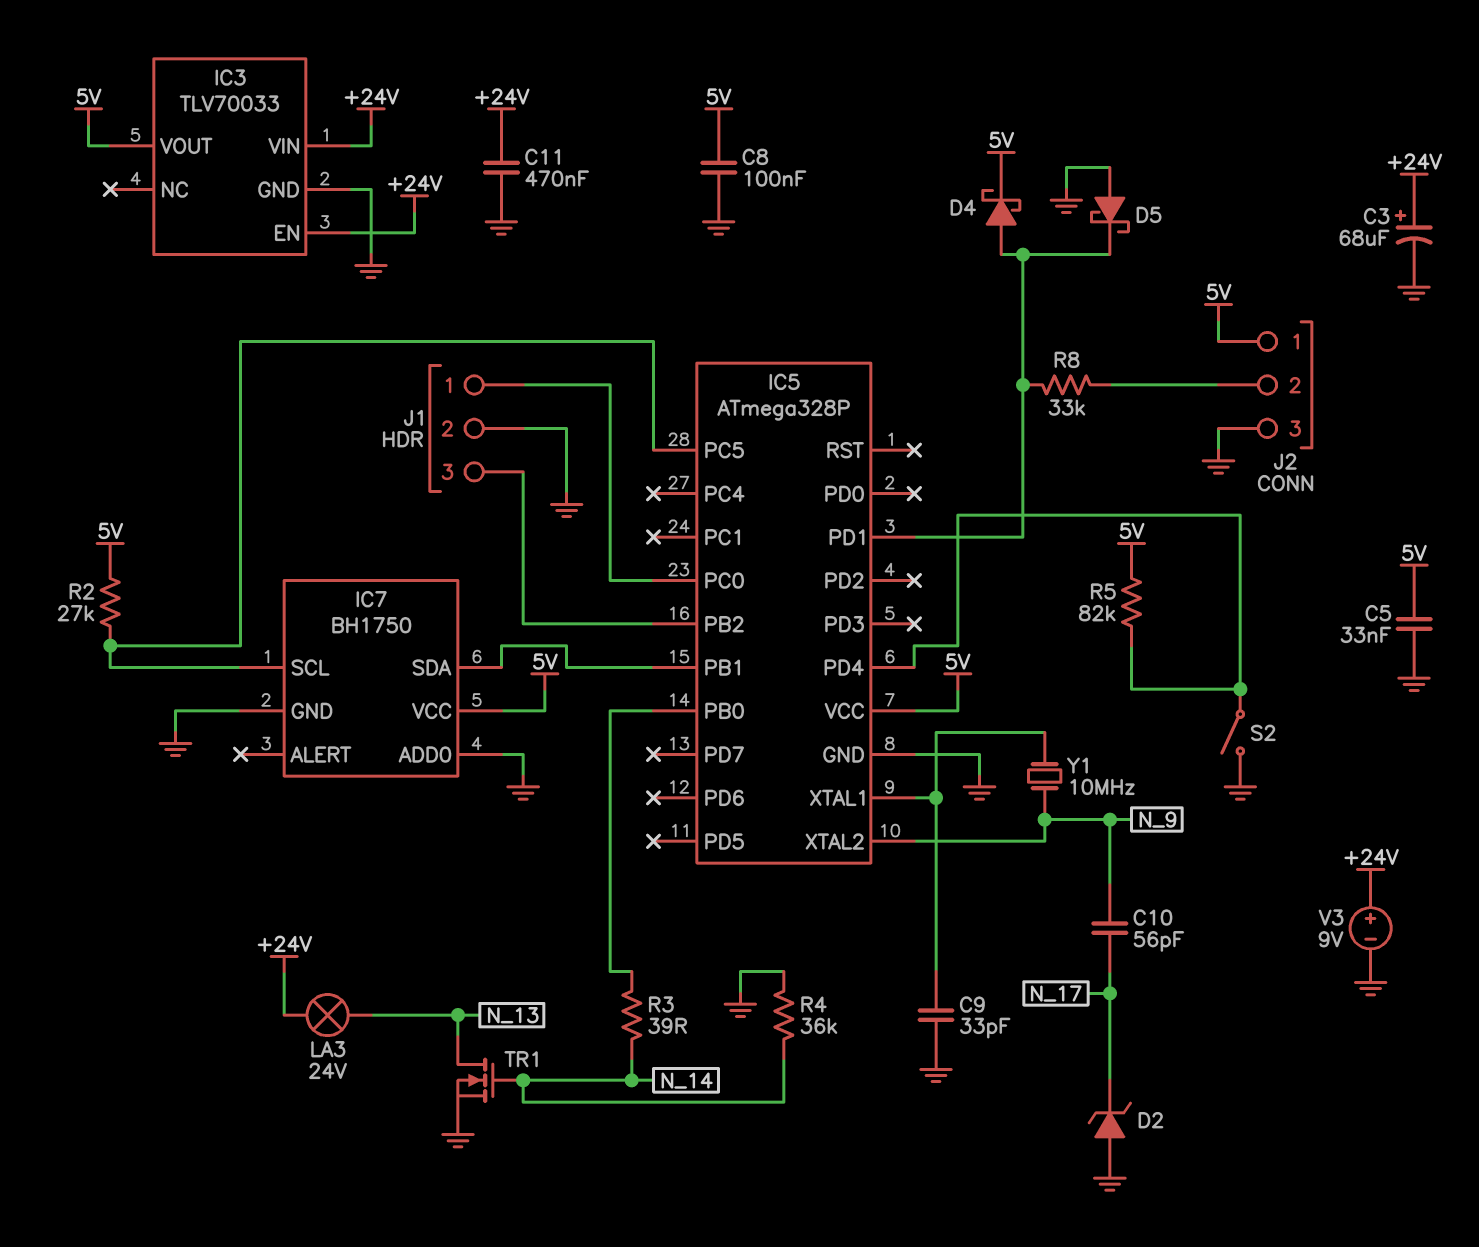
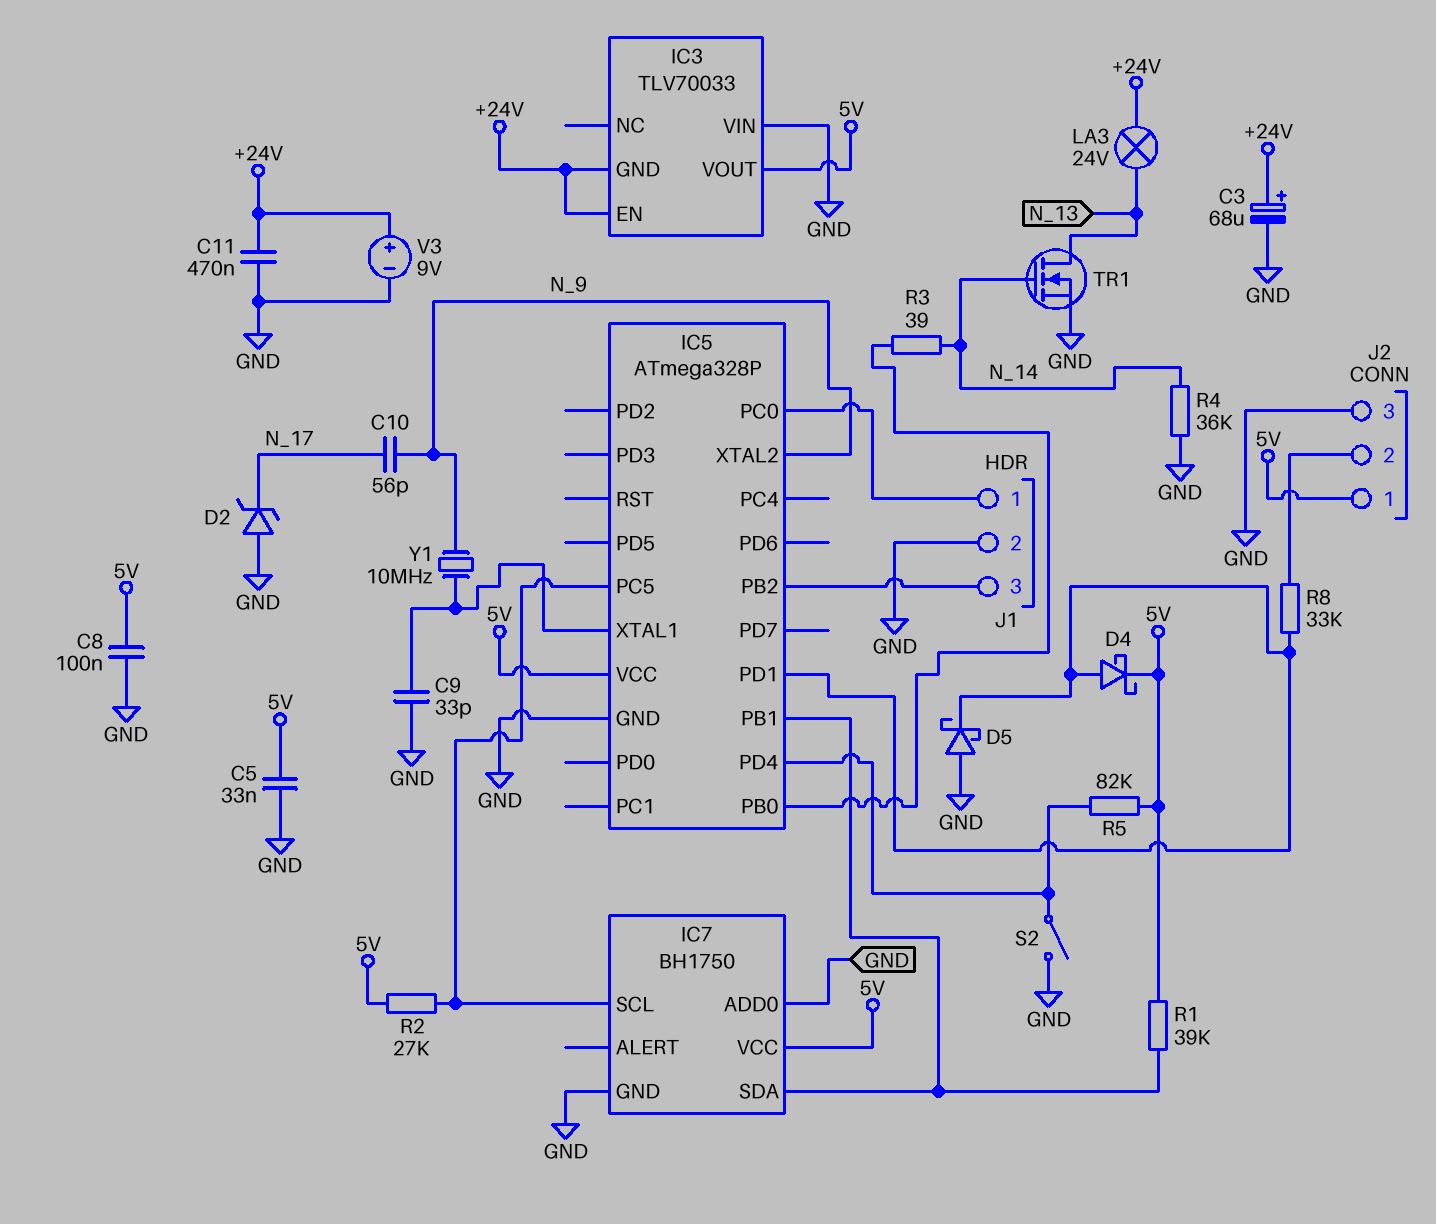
IC3 pin GND: GND -> +24V
IC3 pin VIN: +24V -> GND
R1: none -> 39k (5V, IC5/PB1)

